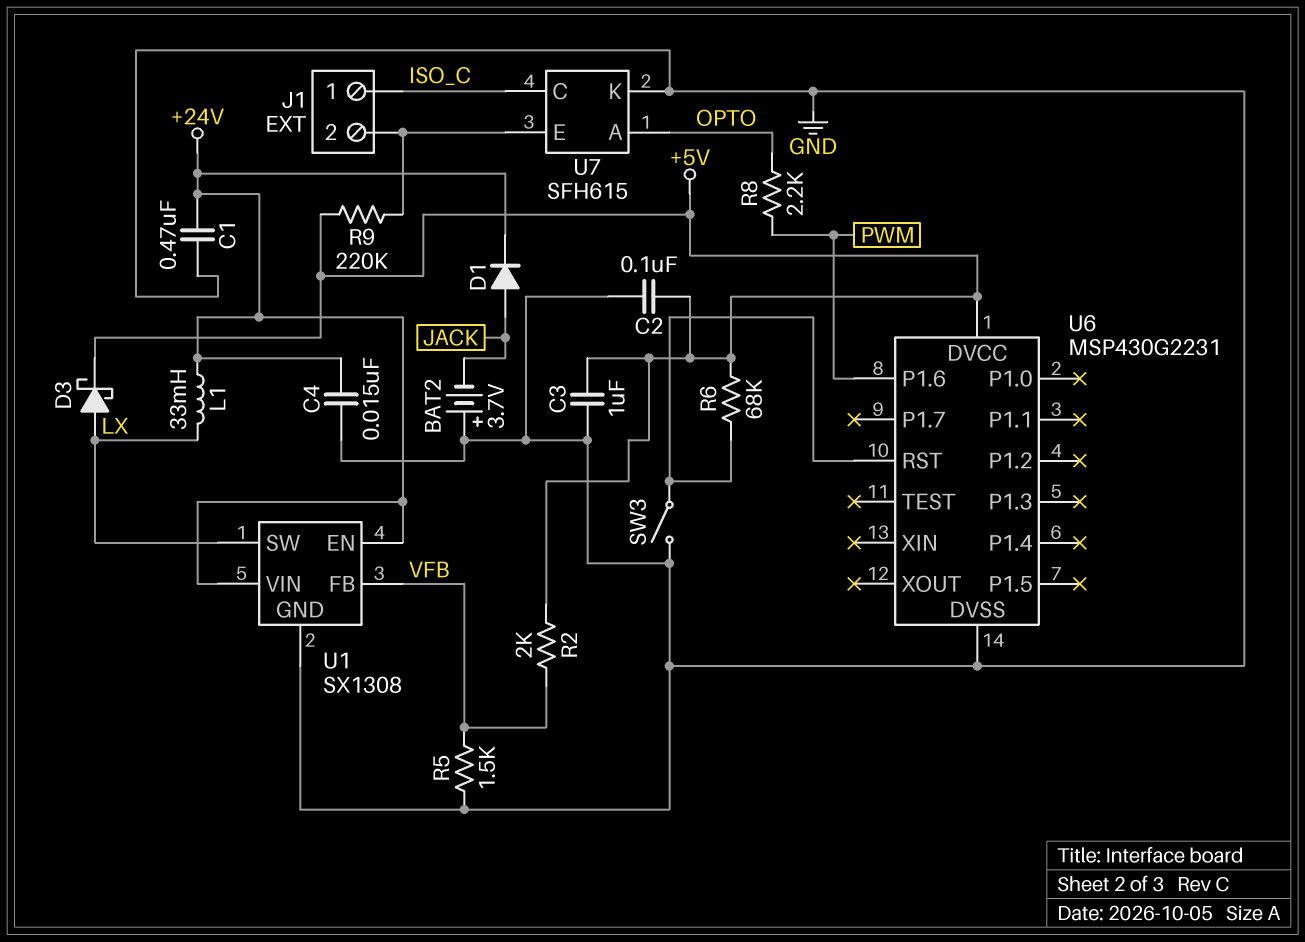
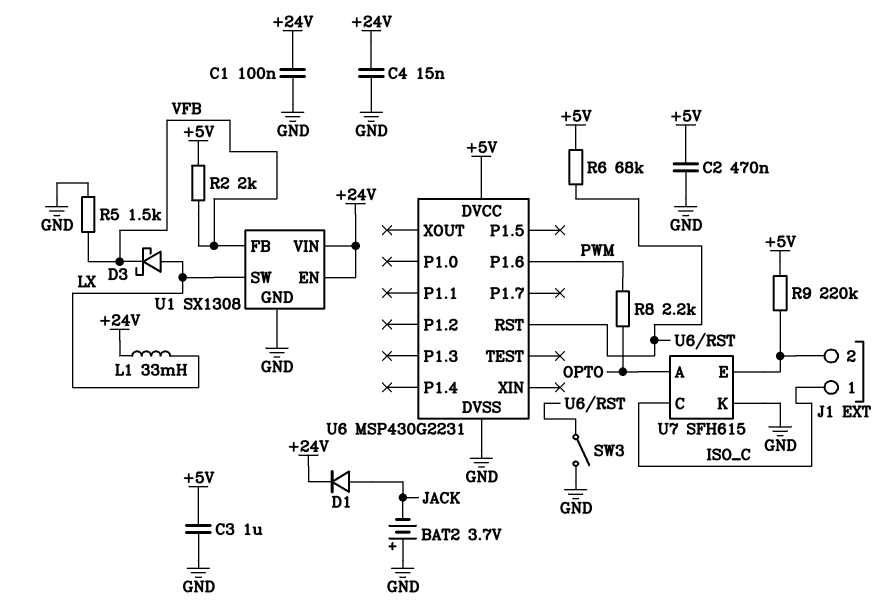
C1: 470nF (+24V, GND) -> 100nF (+24V, GND)
C2: 100nF (+5V, GND) -> 470nF (+5V, GND)
D3: schottky (A LX, K +5V) -> schottky (A LX, K VFB)

